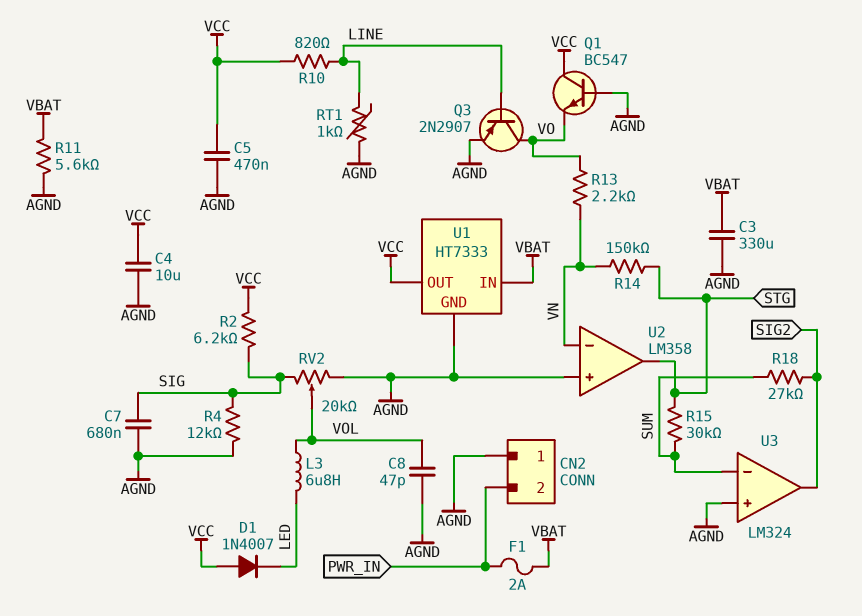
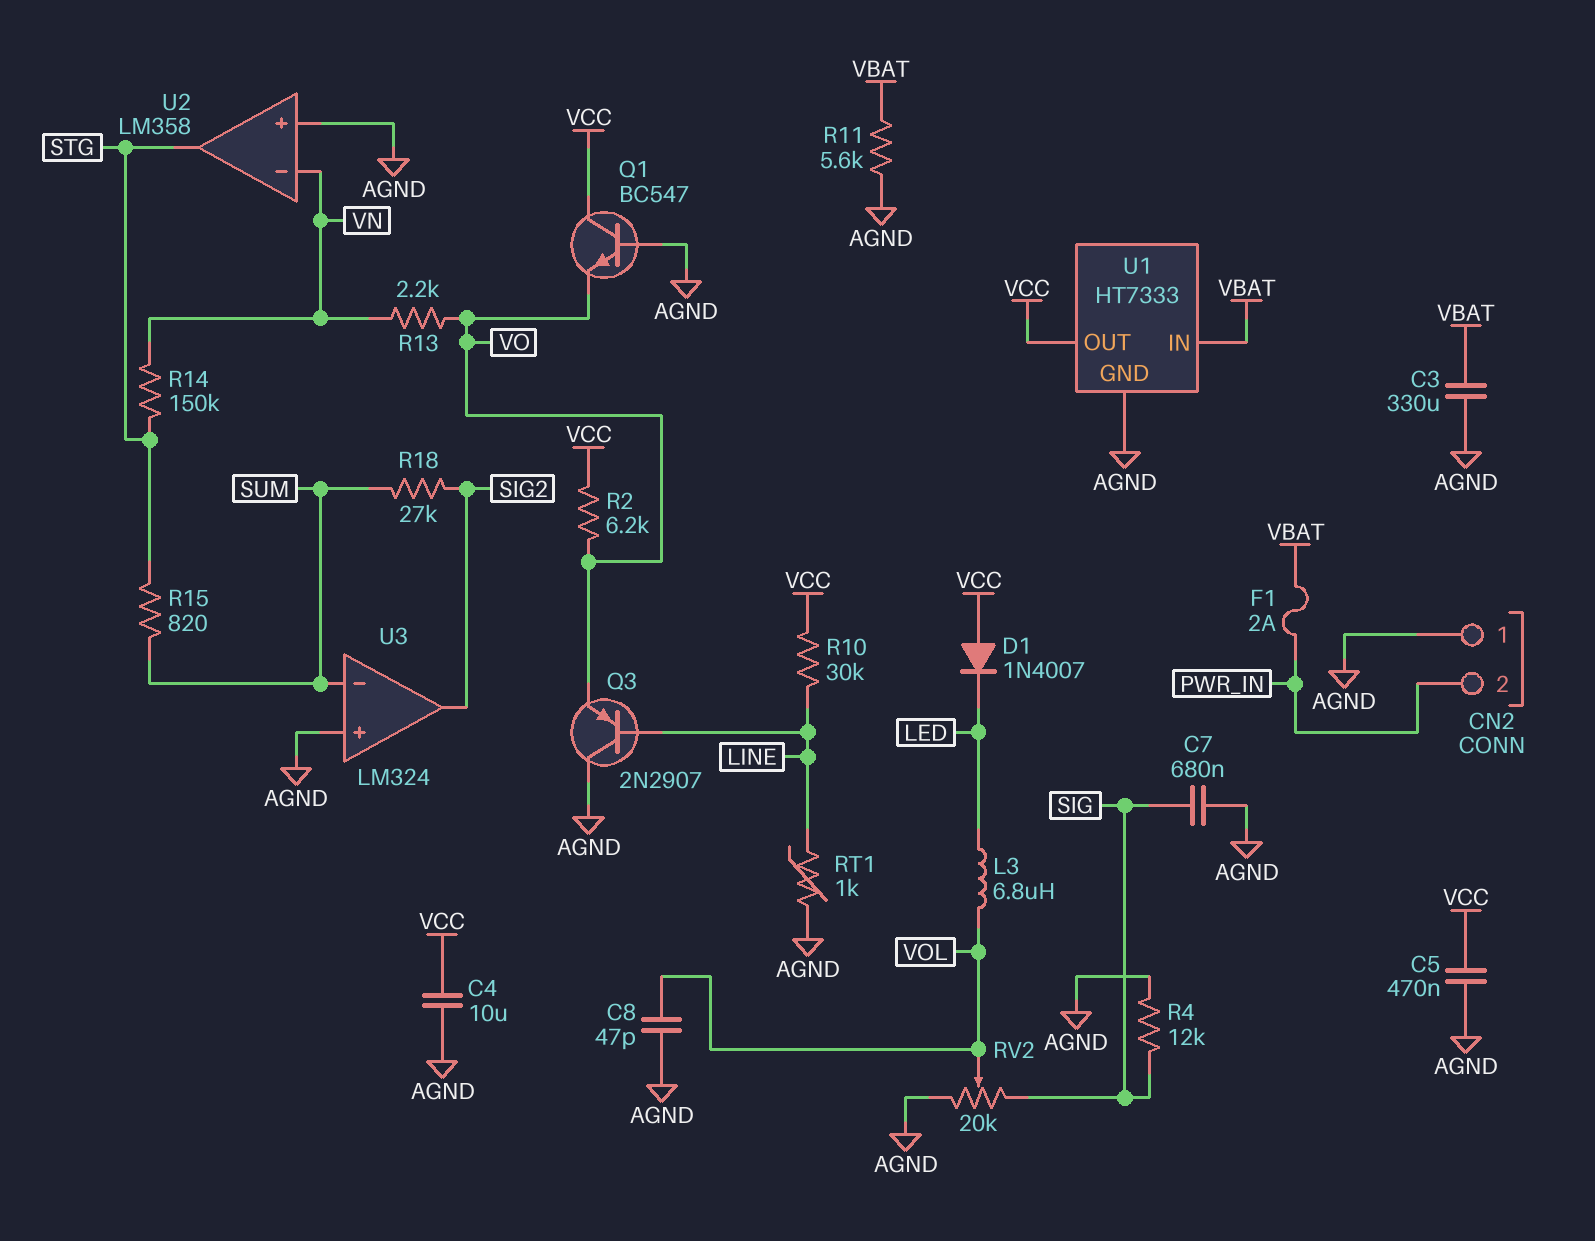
Q3: PNP 2N2907 (B LINE, C VO, E AGND) -> PNP 2N2907 (B LINE, C AGND, E VO)
R2: 6.2k (SIG, VCC) -> 6.2k (VCC, VO)
R10: 820 (LINE, VCC) -> 30k (LINE, VCC)
R15: 30k (STG, SUM) -> 820 (STG, SUM)

